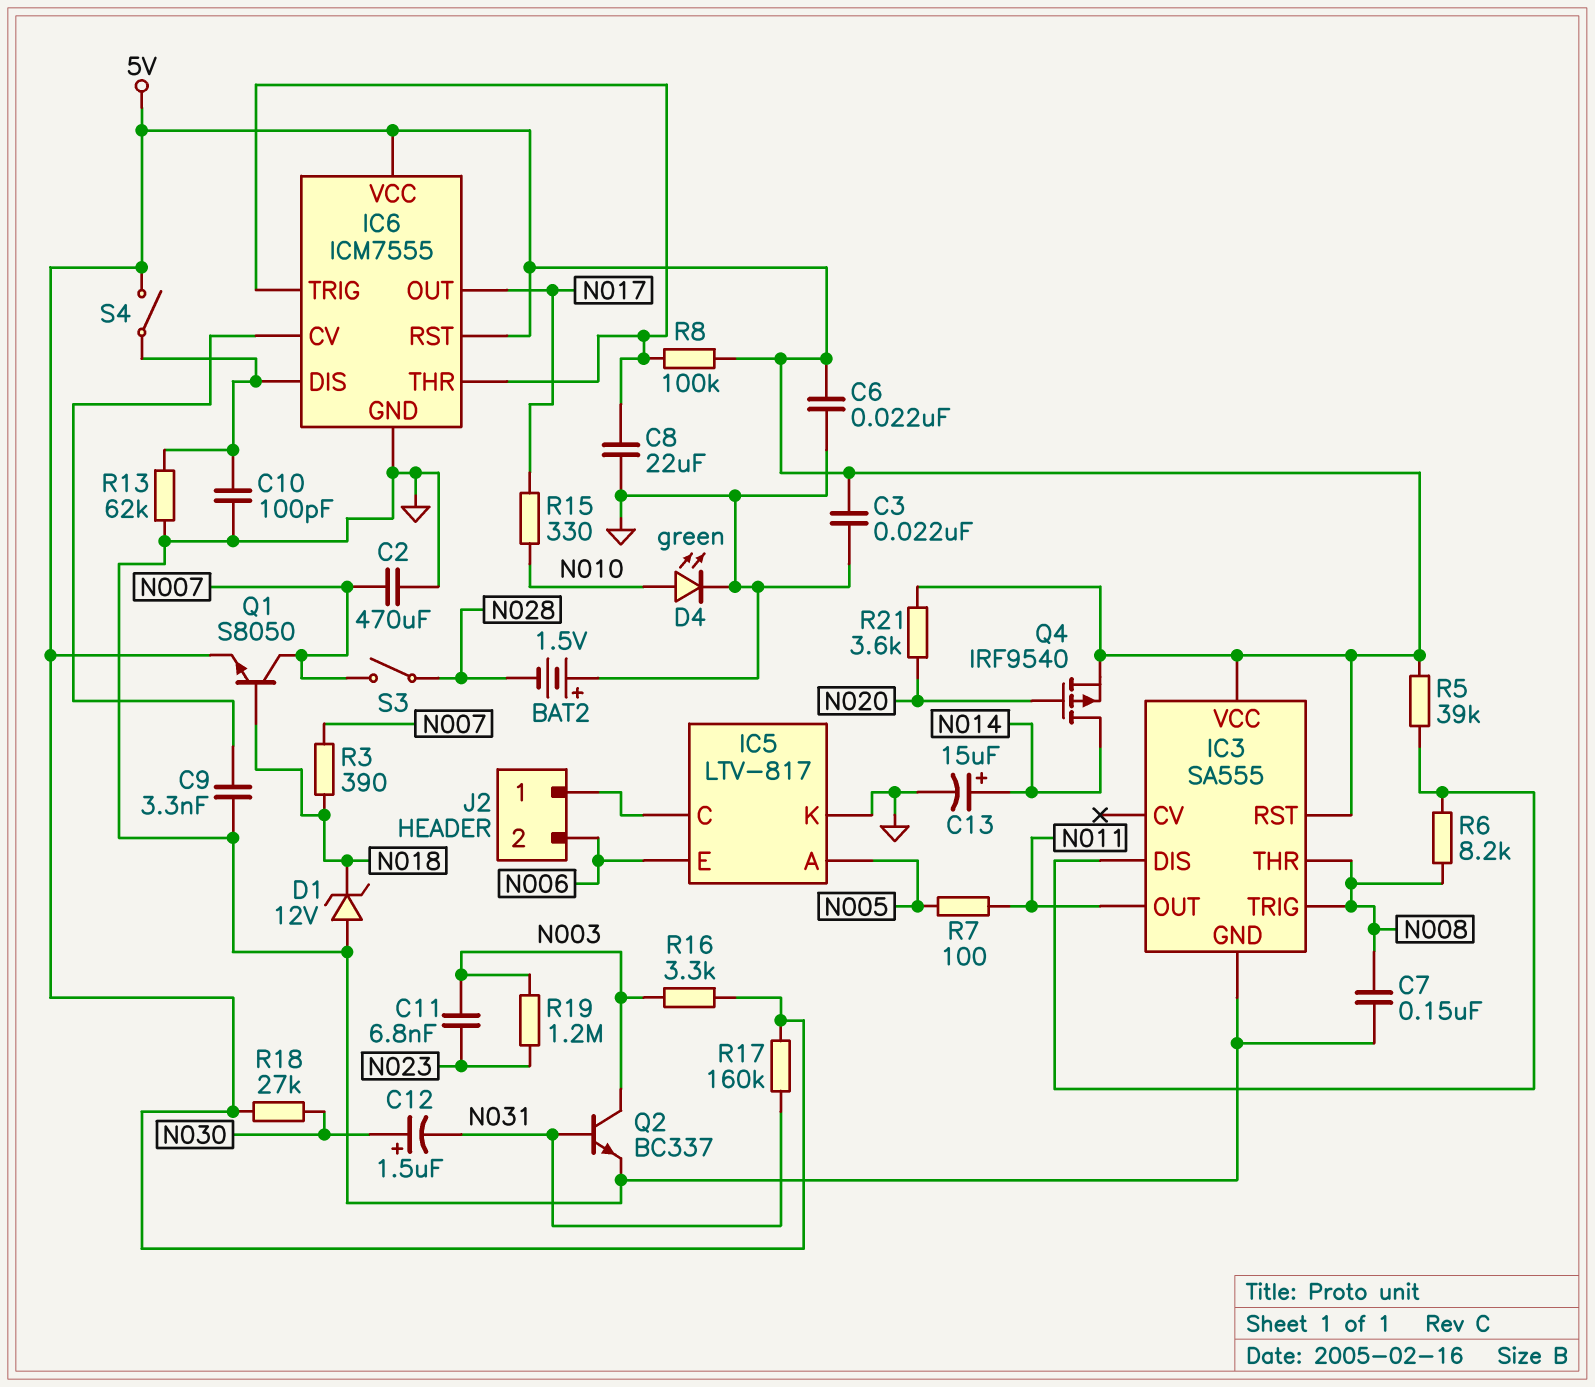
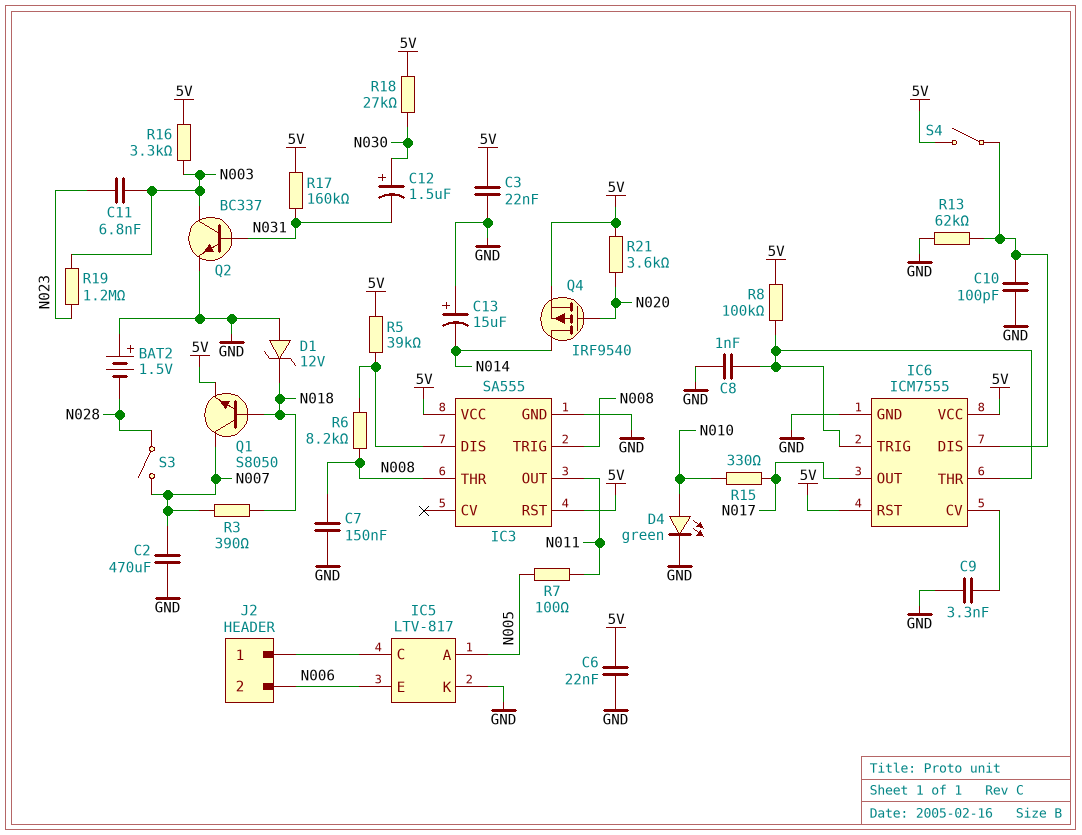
C8: 22uF (GND, IC6/THR) -> 1nF (GND, IC6/THR)
C13: 15uF (plus N014, minus GND) -> 15uF (plus GND, minus N014)

